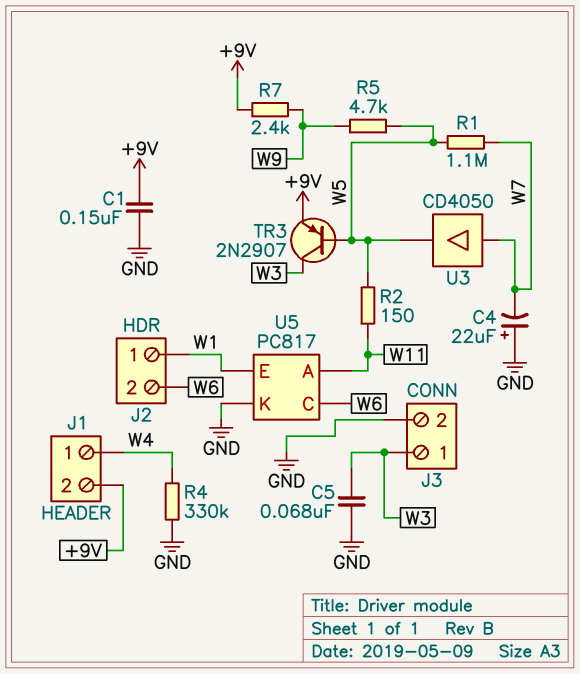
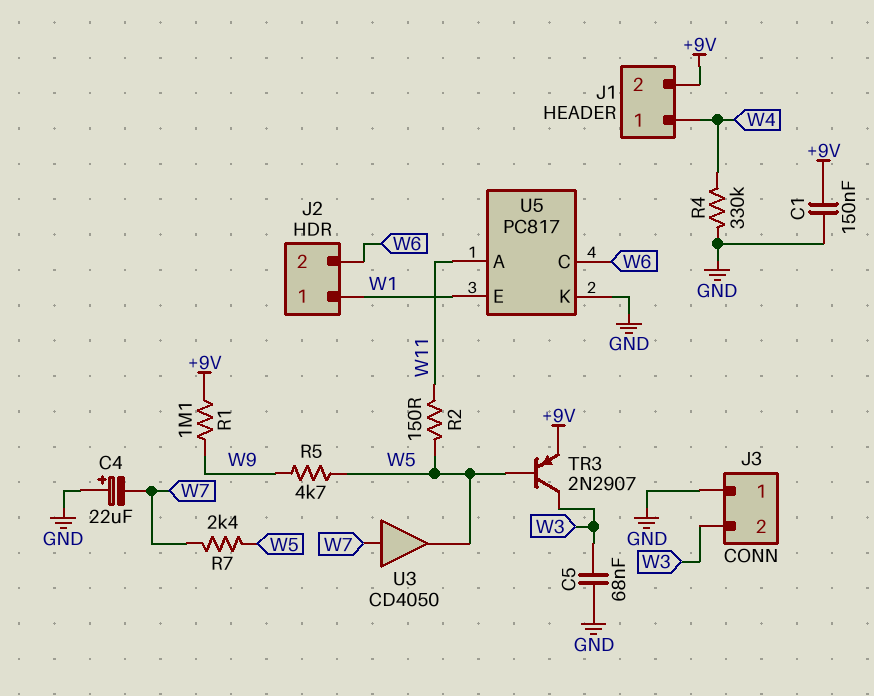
J3 pin 1: W3 -> GND
J3 pin 2: GND -> W3
R1: 1.1M (W5, W7) -> 1.1M (+9V, W9)
R7: 2.4k (+9V, W9) -> 2.4k (W5, W7)

